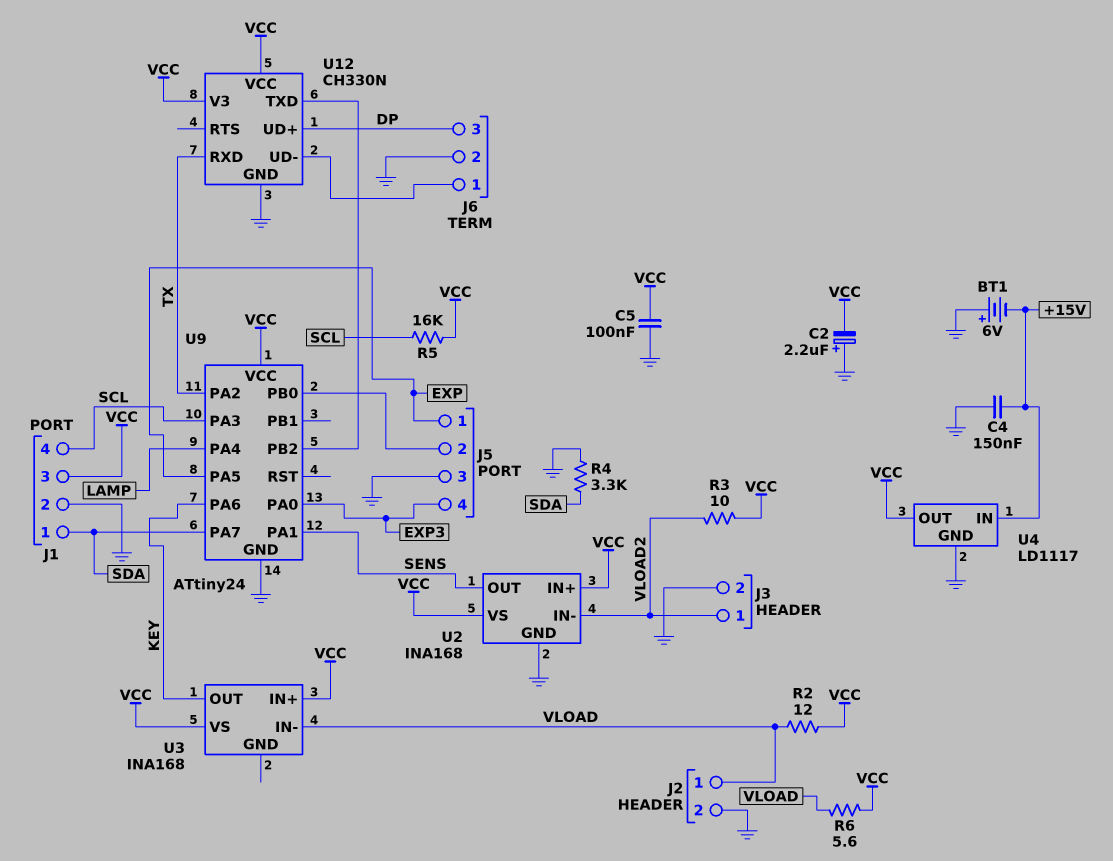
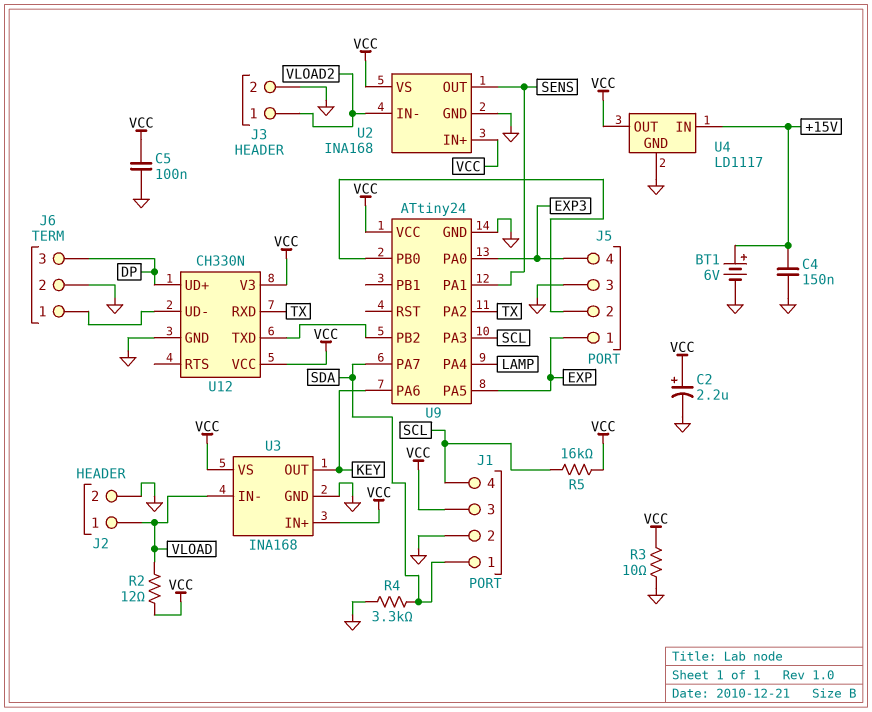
BT1: 6V (plus GND, minus +15V) -> 6V (plus +15V, minus GND)
C2: 2.2uF (plus GND, minus VCC) -> 2.2uF (plus VCC, minus GND)
R3: 10 (VCC, VLOAD2) -> 10 (GND, VCC)
R6: 5.6 (VCC, VLOAD) -> none
U3 pin GND: none -> GND

